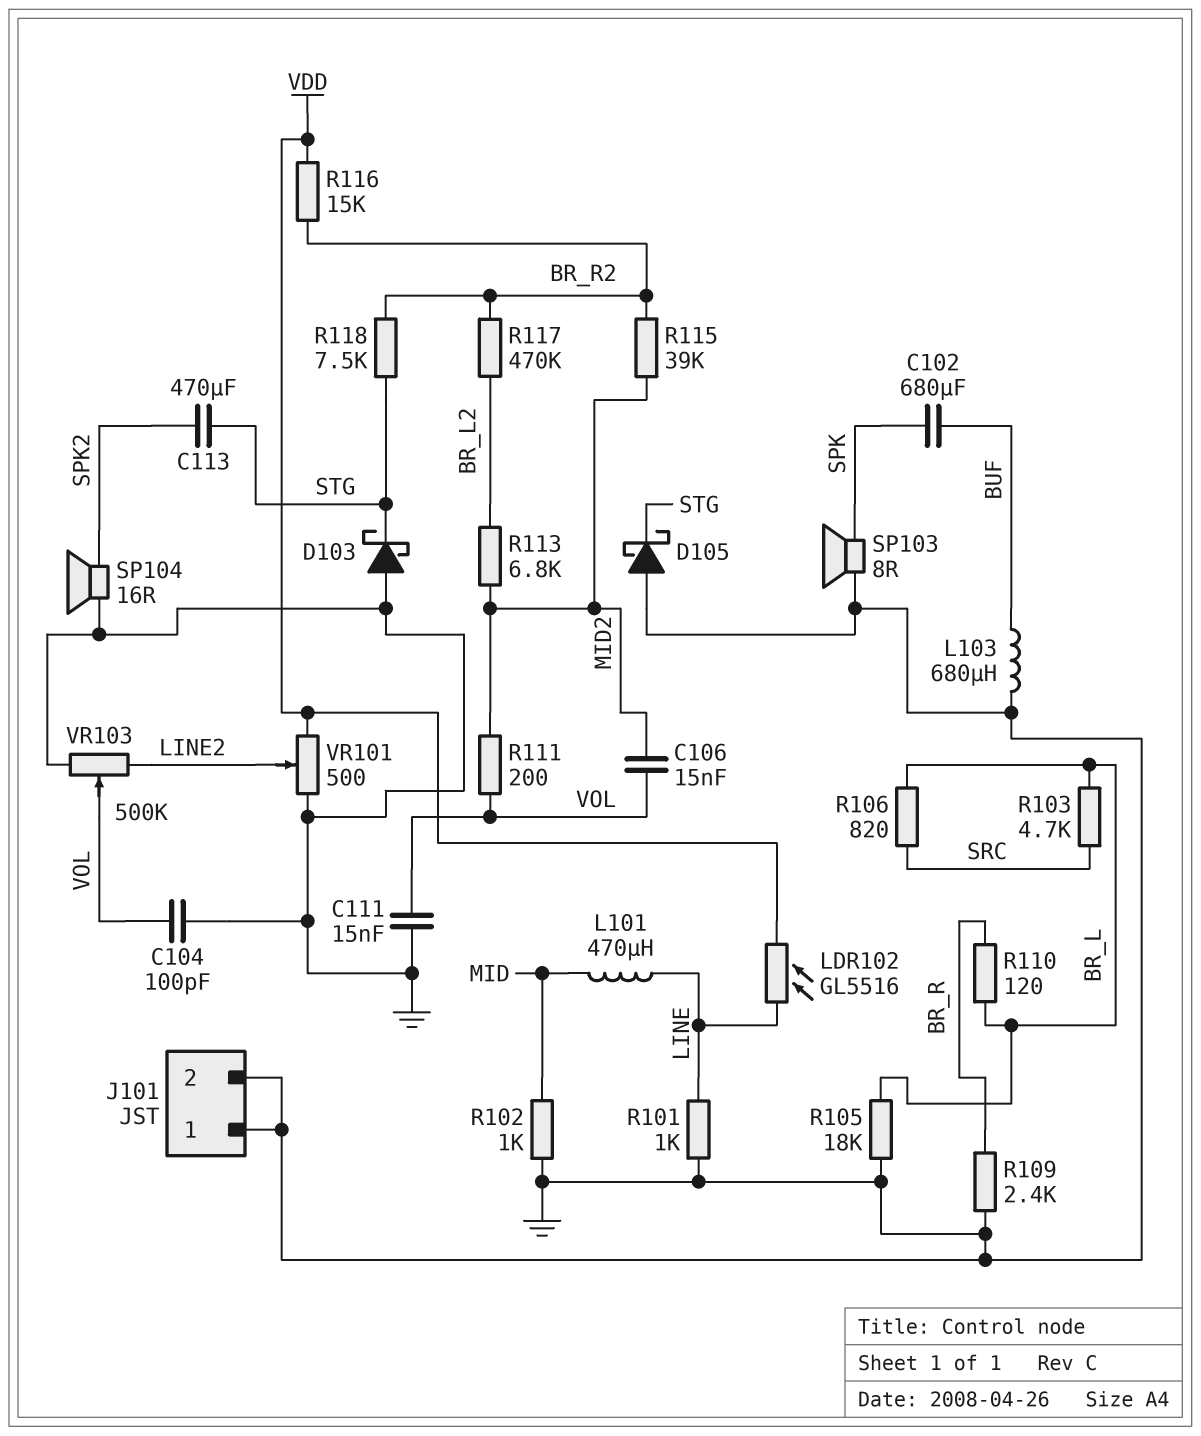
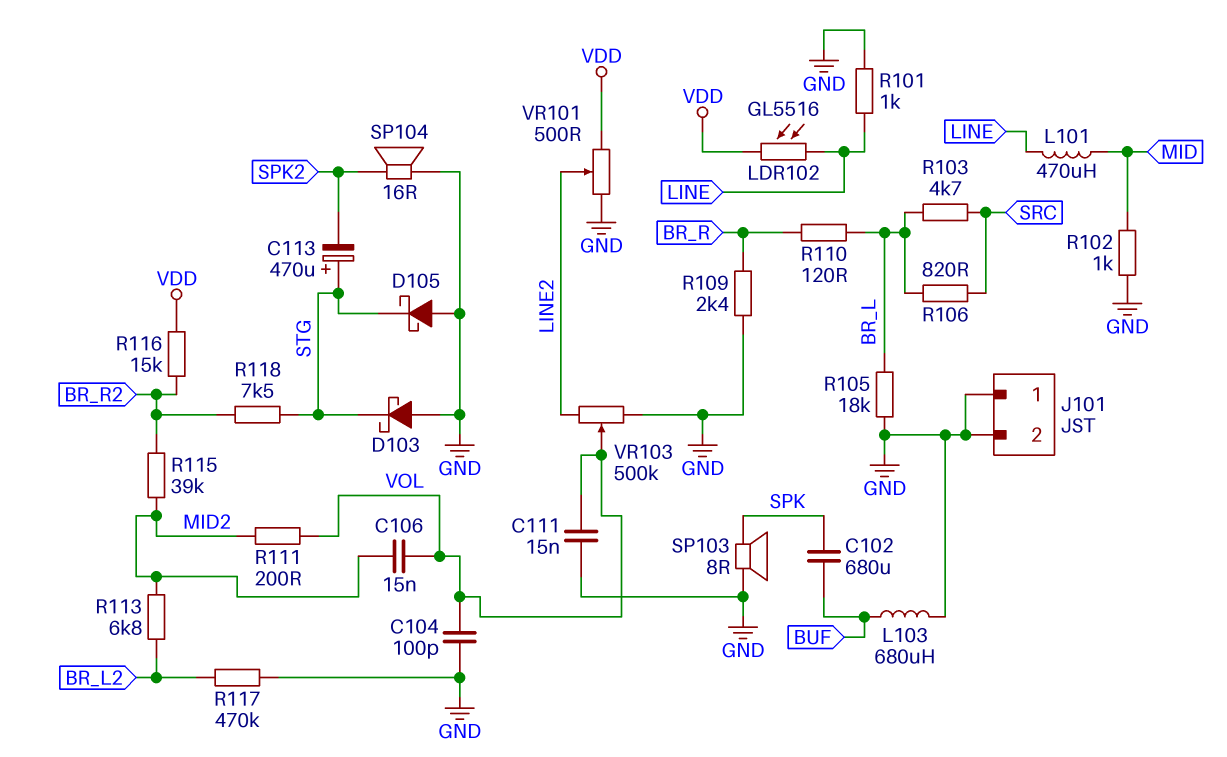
C113: 470uF (SPK2, STG) -> 470uF (plus STG, minus SPK2)
R117: 470k (BR_L2, BR_R2) -> 470k (BR_L2, GND)

